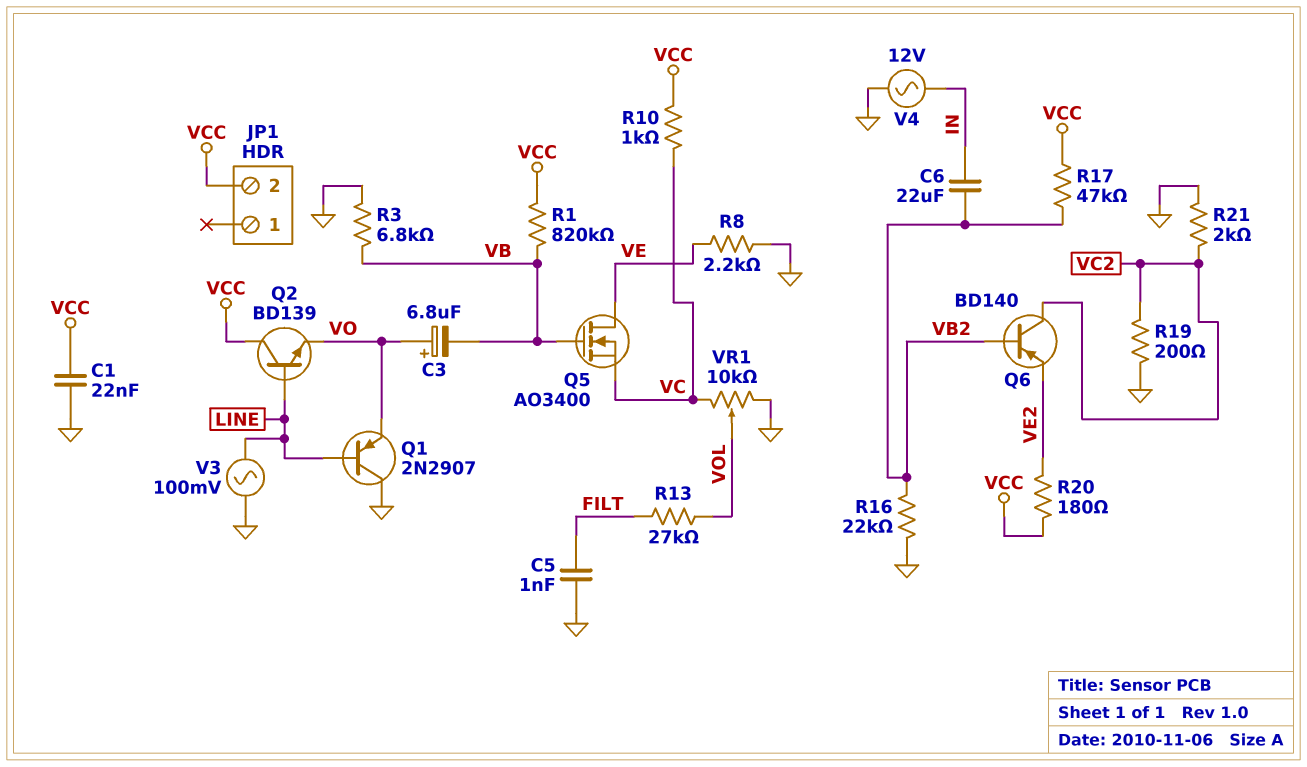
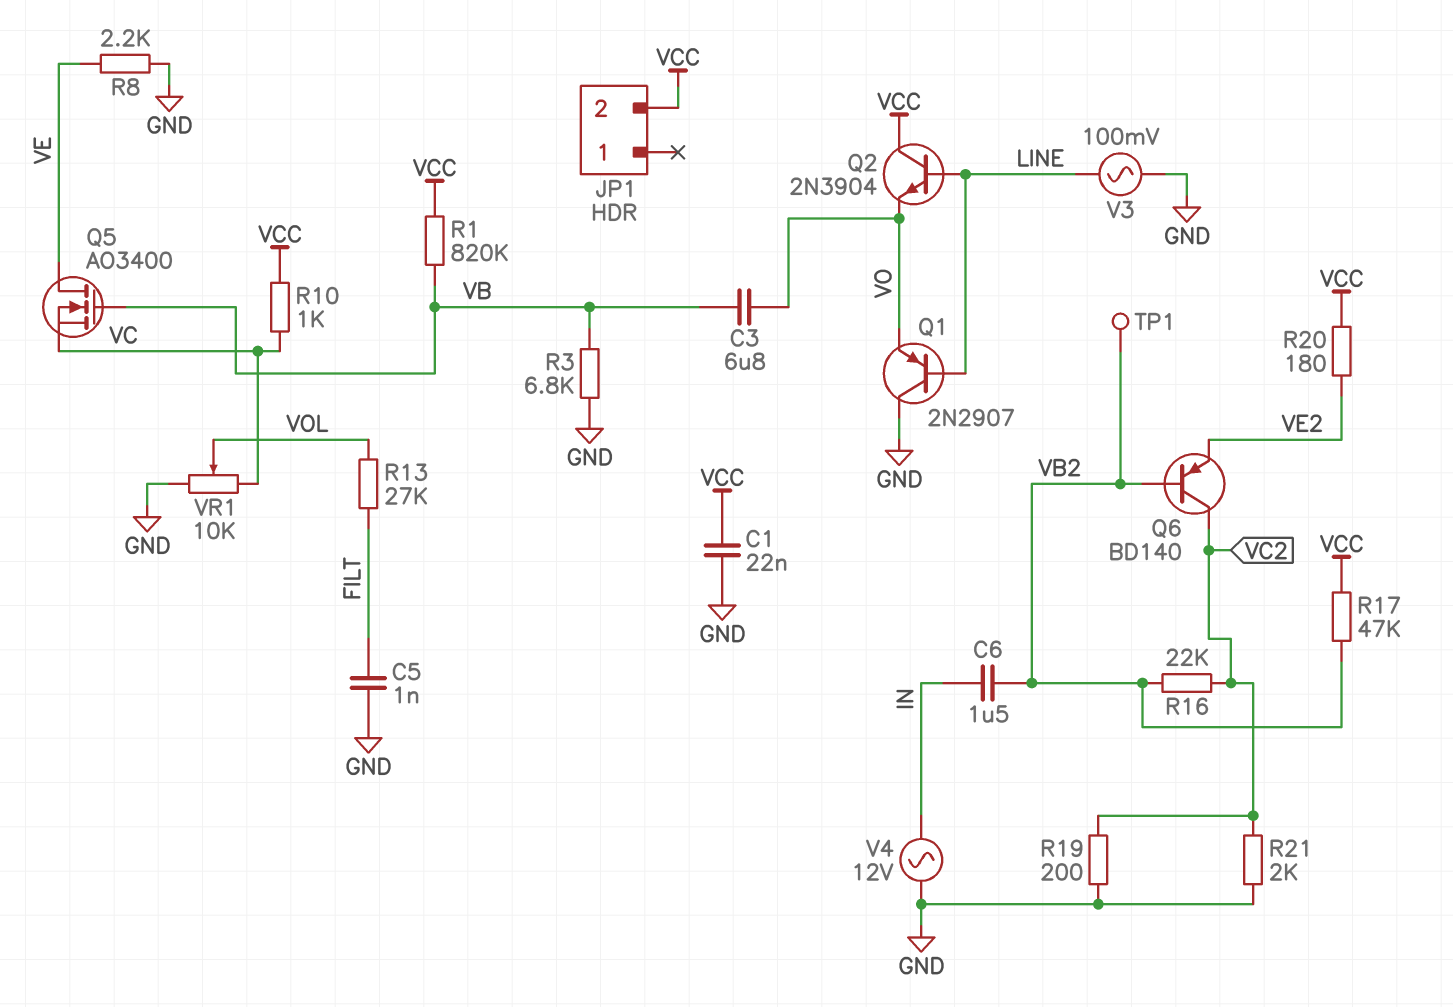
C3: 6.8uF (plus VO, minus VB) -> 6.8uF (VB, VO)
C6: 22uF (IN, VB2) -> 1.5uF (IN, VB2)
Q2: NPN BD139 (B LINE, C VCC, E VO) -> NPN 2N3904 (B LINE, C VCC, E VO)
R16: 22k (GND, VB2) -> 22k (VB2, VC2)
TP1: none -> test point (VB2)

